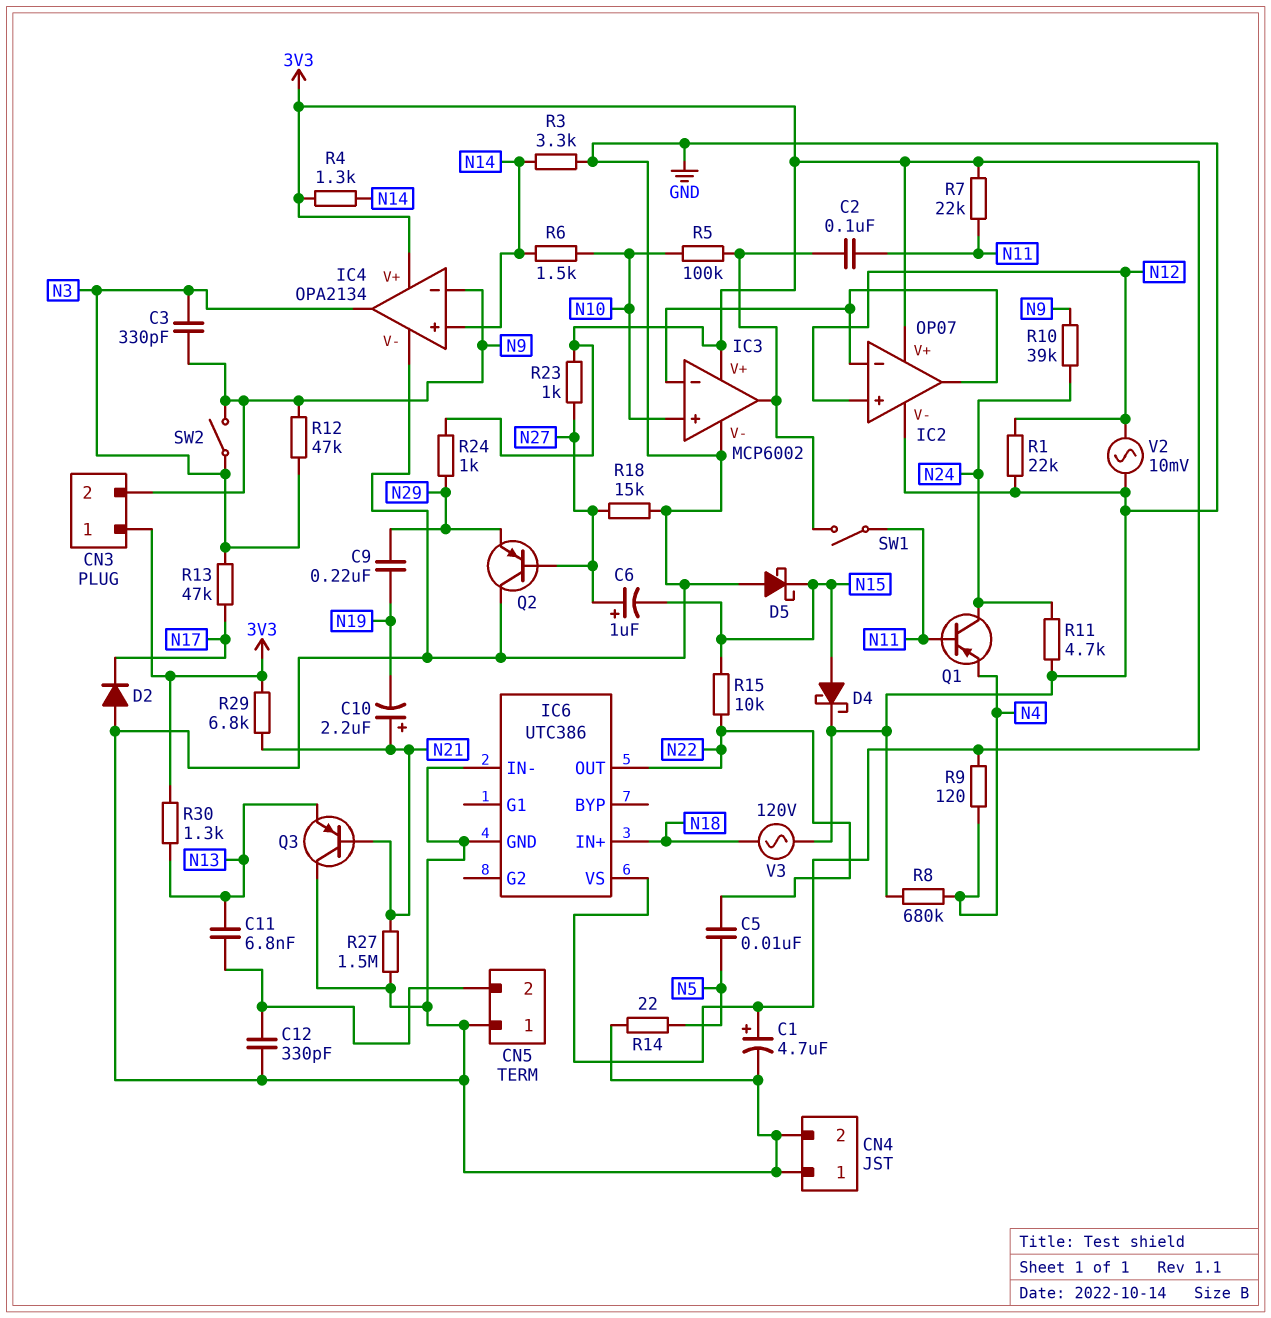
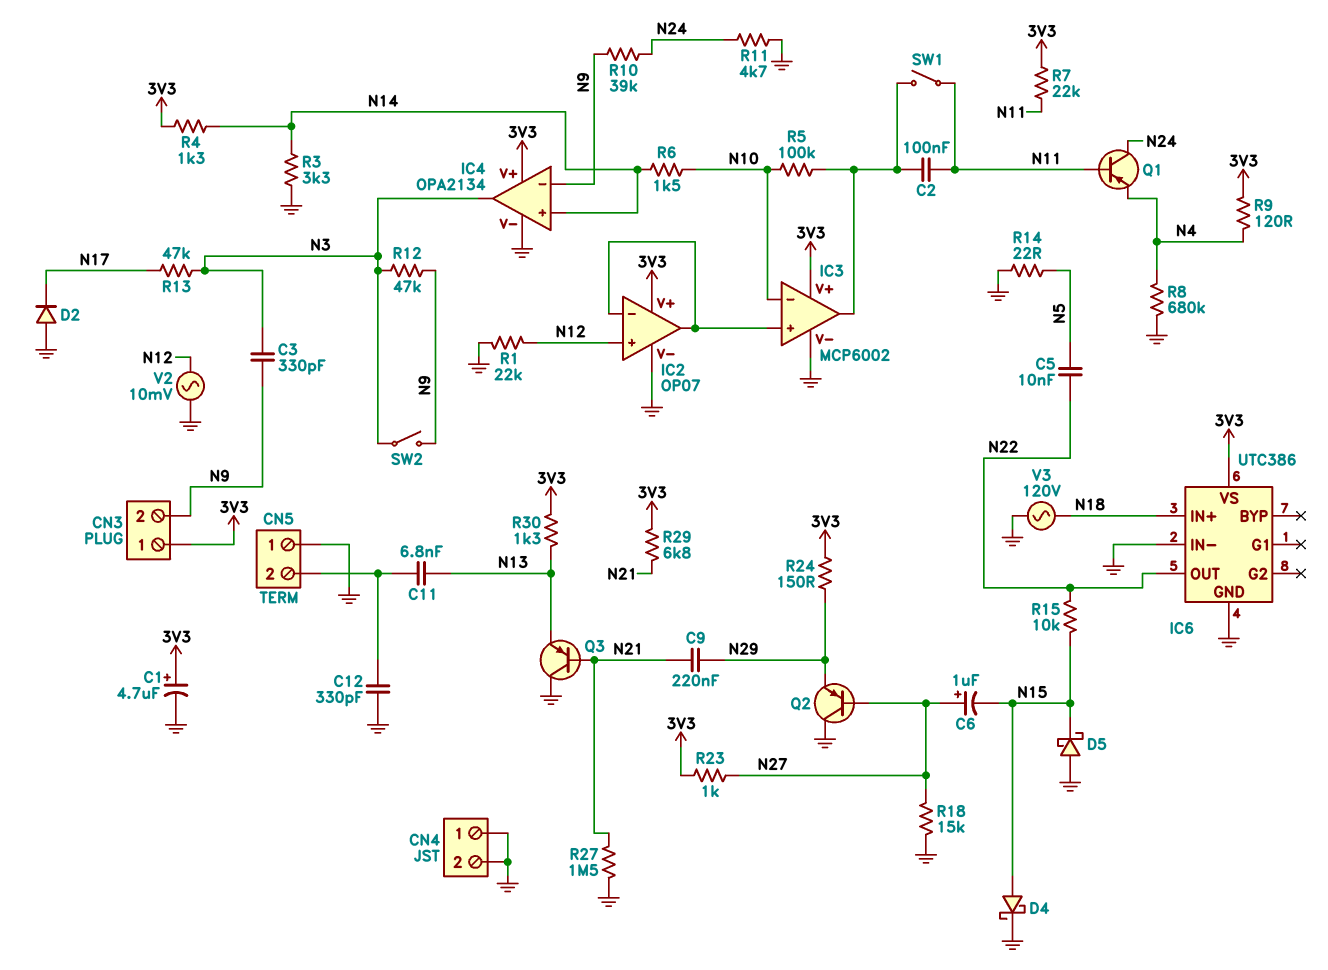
C9: 220nF (N19, N29) -> 220nF (N21, N29)
C10: 2.2uF (plus N21, minus N19) -> none
IC3 pin in+: N10 -> IC2/in-
IC3 pin in-: IC2/in- -> N10
R24: 1k (3V3, N29) -> 150 (3V3, N29)

